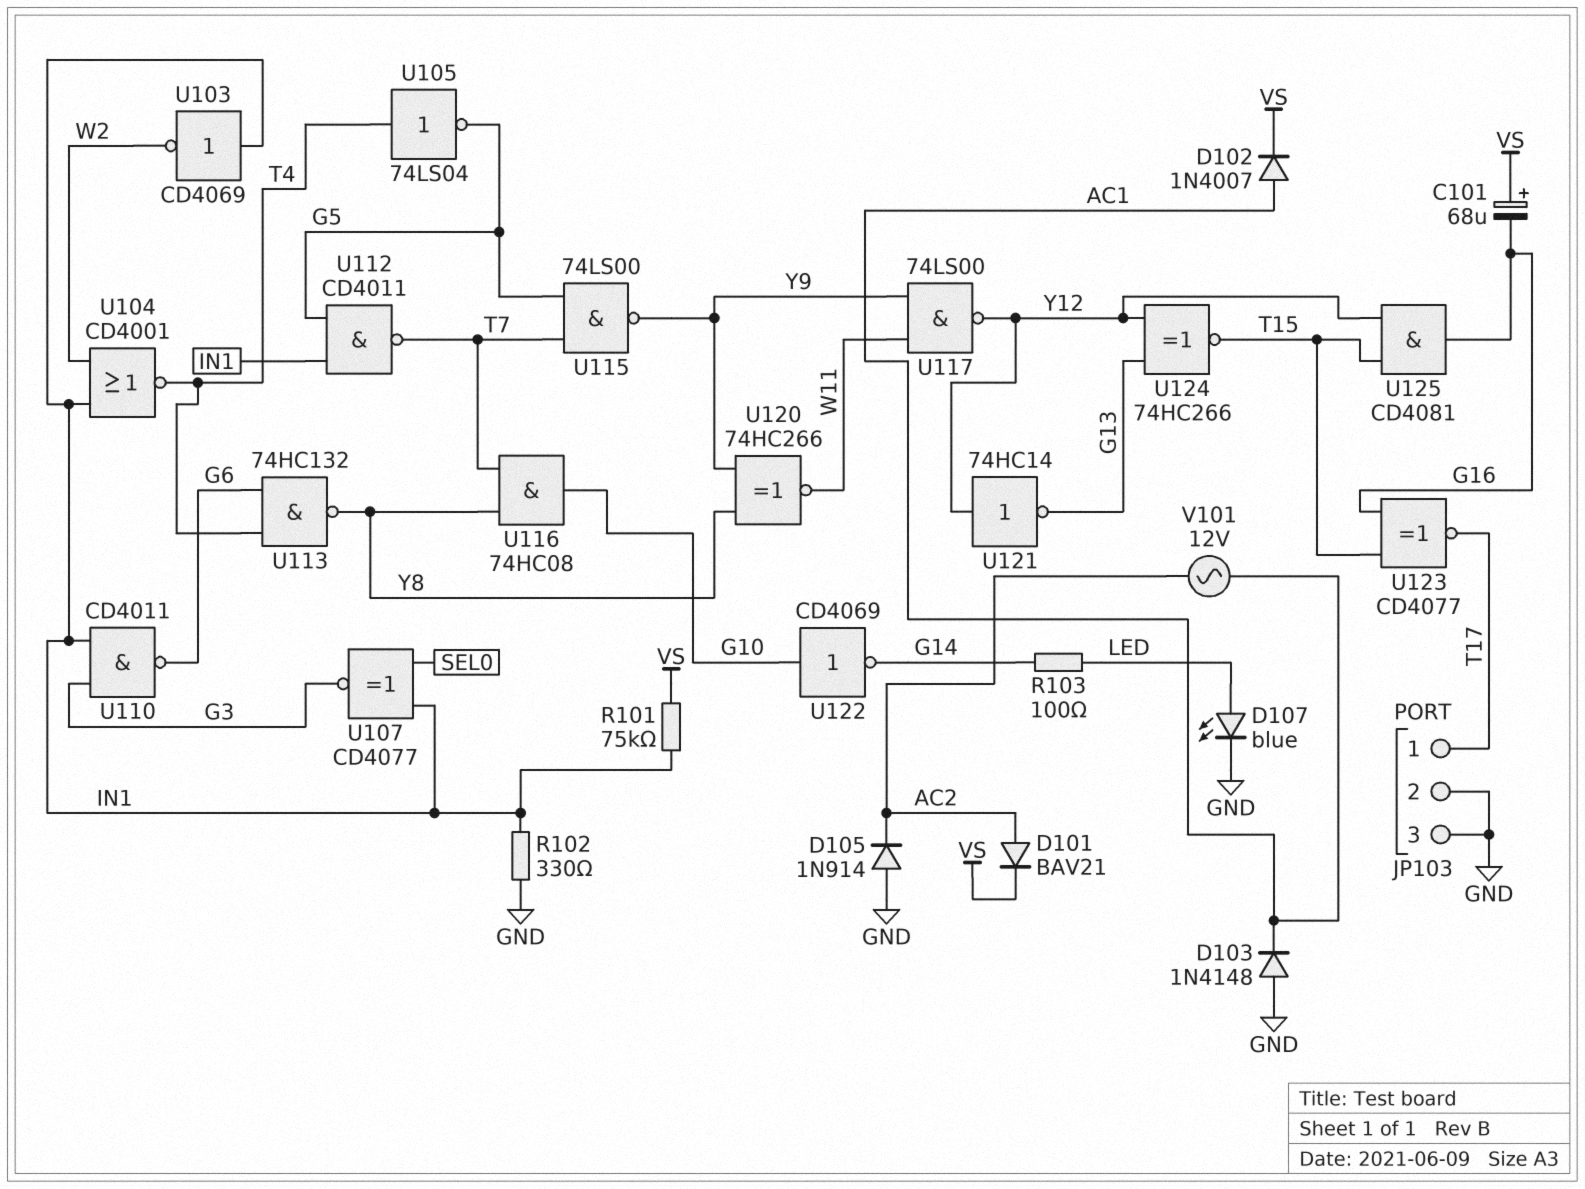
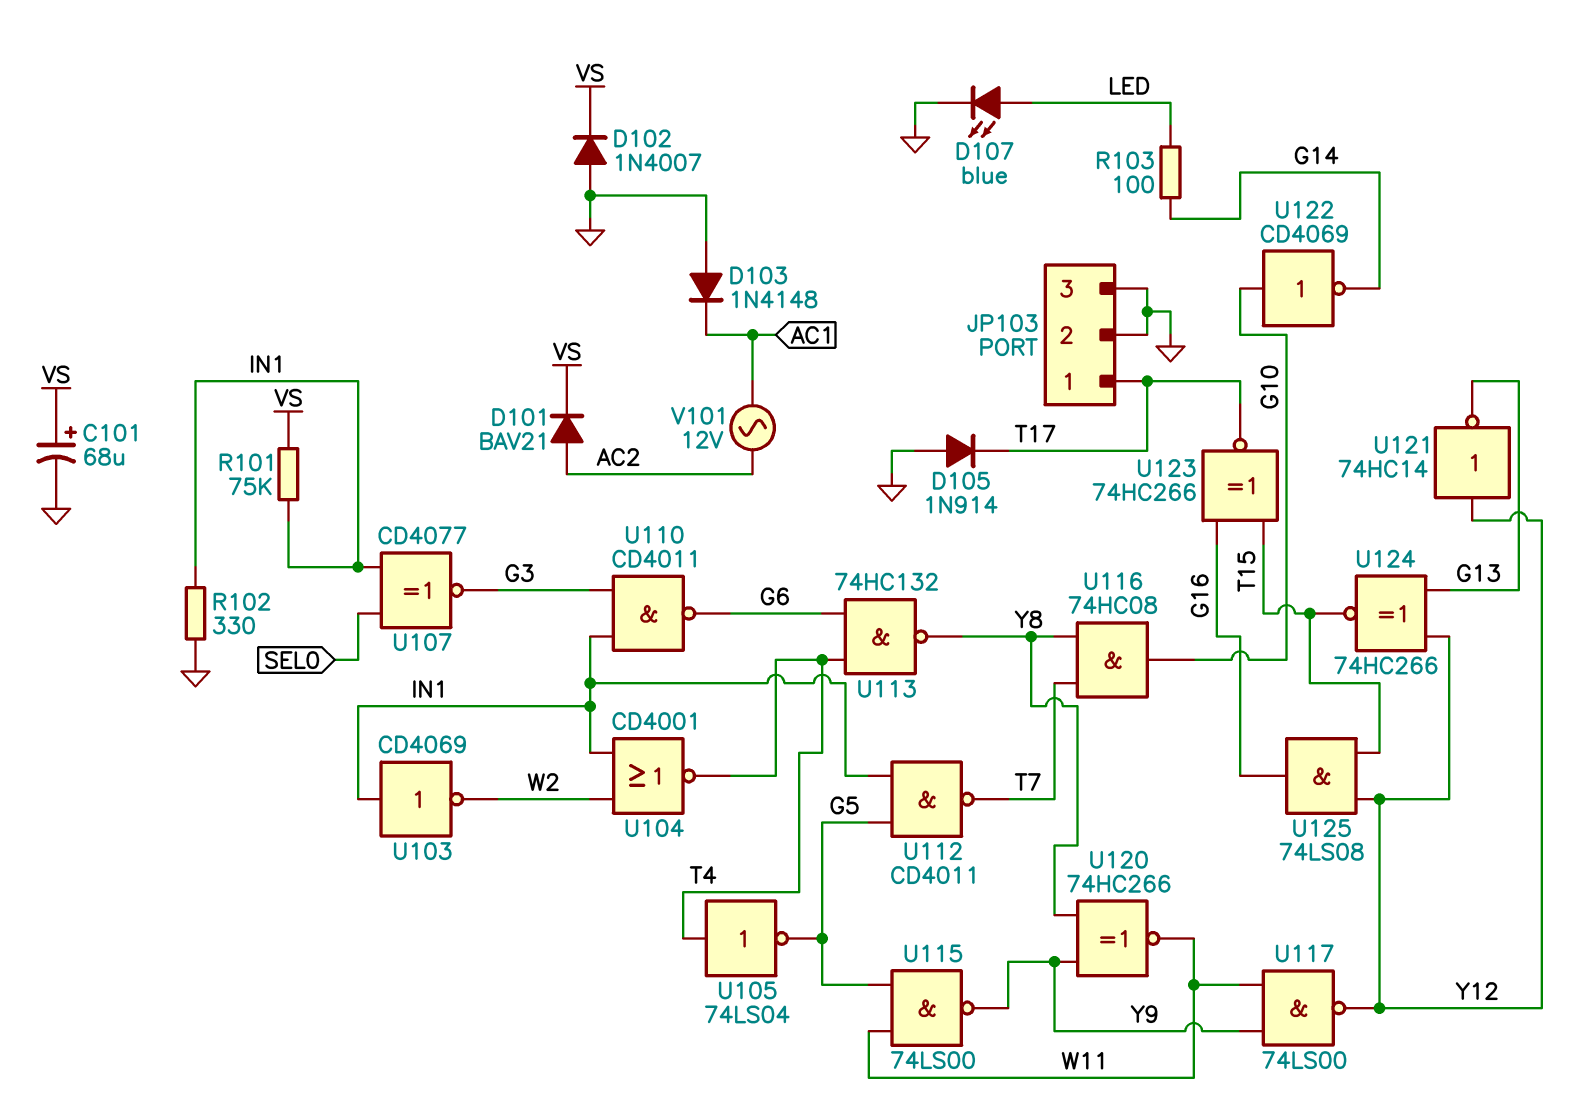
C101: 68uF (plus VS, minus G16) -> 68uF (plus VS, minus GND)
D102: diode 1N4007 (A AC1, K VS) -> diode 1N4007 (A GND, K VS)
D105: diode 1N914 (A GND, K AC2) -> diode 1N914 (A GND, K T17)
U115: NAND 74LS00 (in G5, in T7, out Y9) -> NAND 74LS00 (in G5, in W11, out Y9)
U123: XNOR CD4077 (in G16, in T15, out T17) -> XNOR 74HC266 (in G16, in T15, out T17)
U125: AND CD4081 (in T15, in Y12, out G16) -> AND 74LS08 (in T15, in Y12, out G16)

